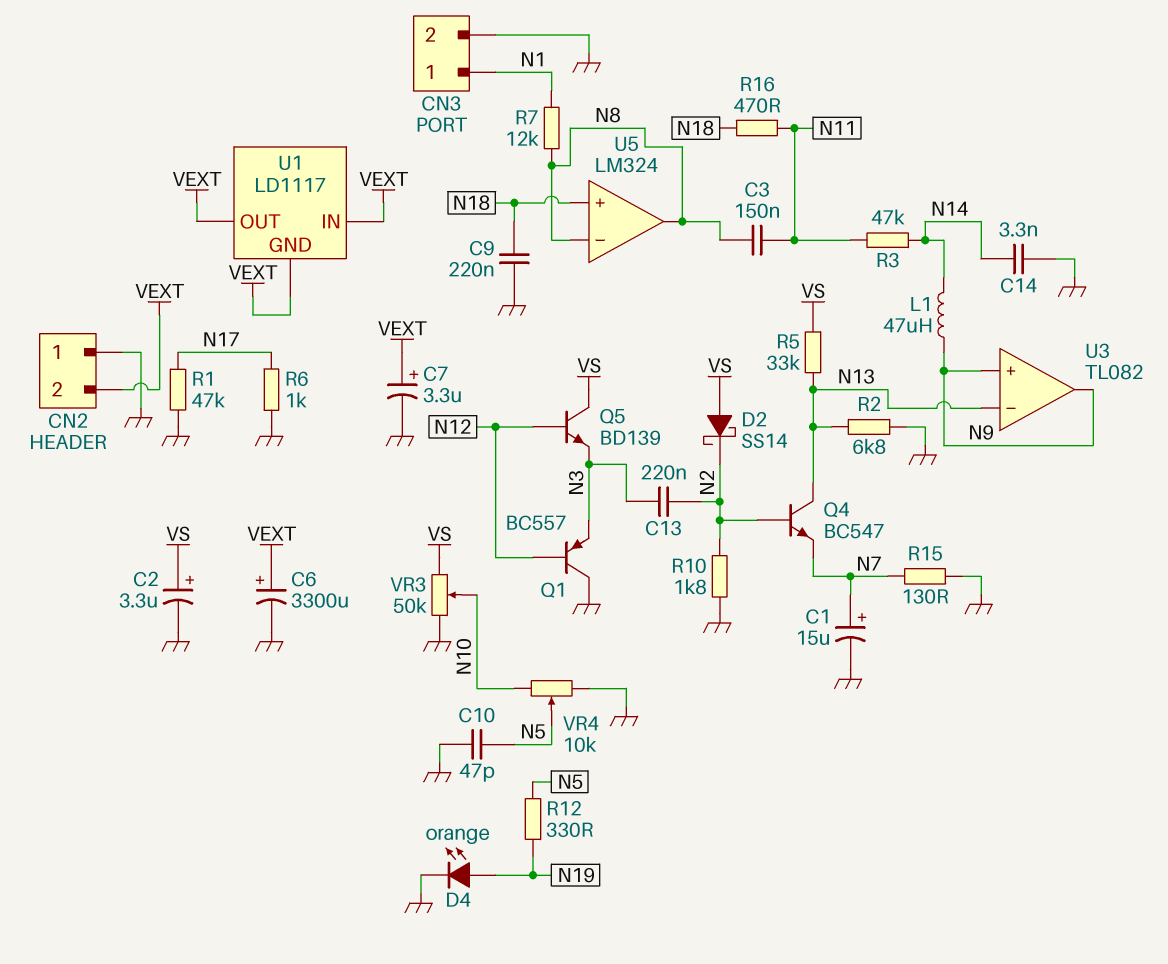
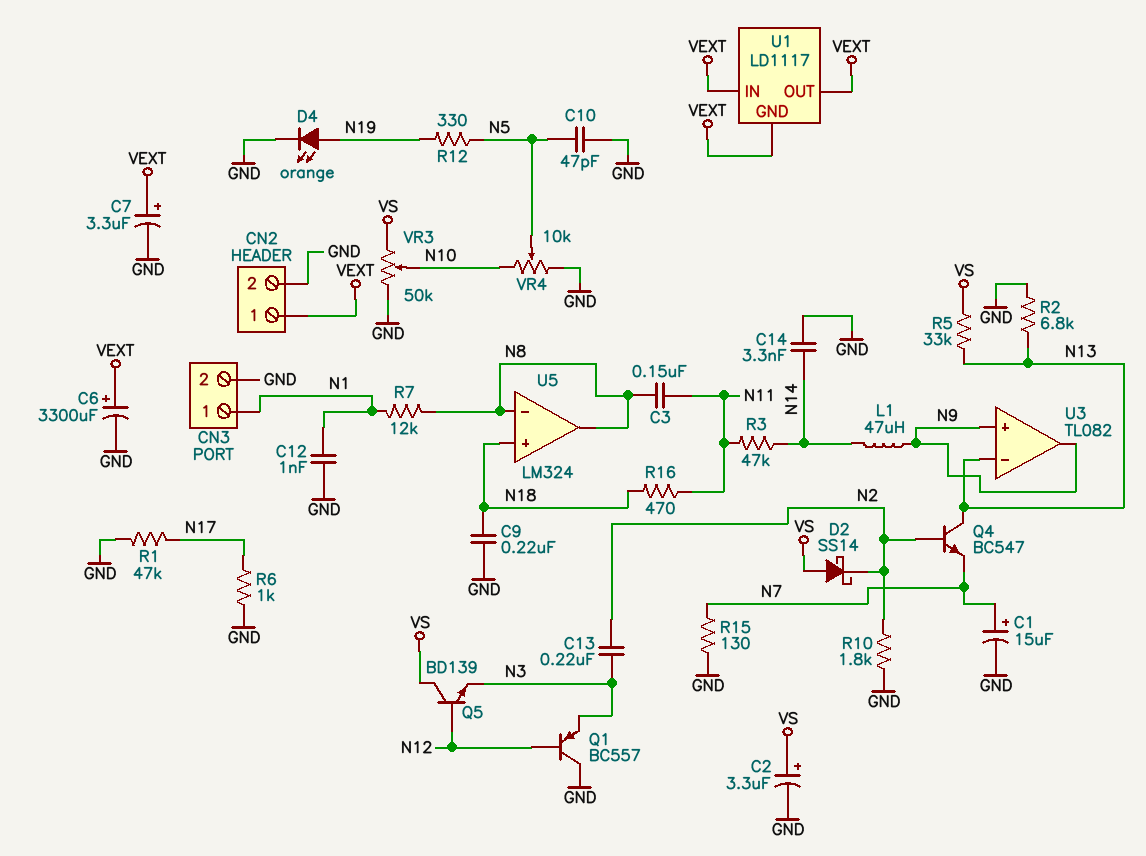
C12: none -> 1nF (GND, N1)
CN2 pin 1: GND -> VEXT
CN2 pin 2: VEXT -> GND

